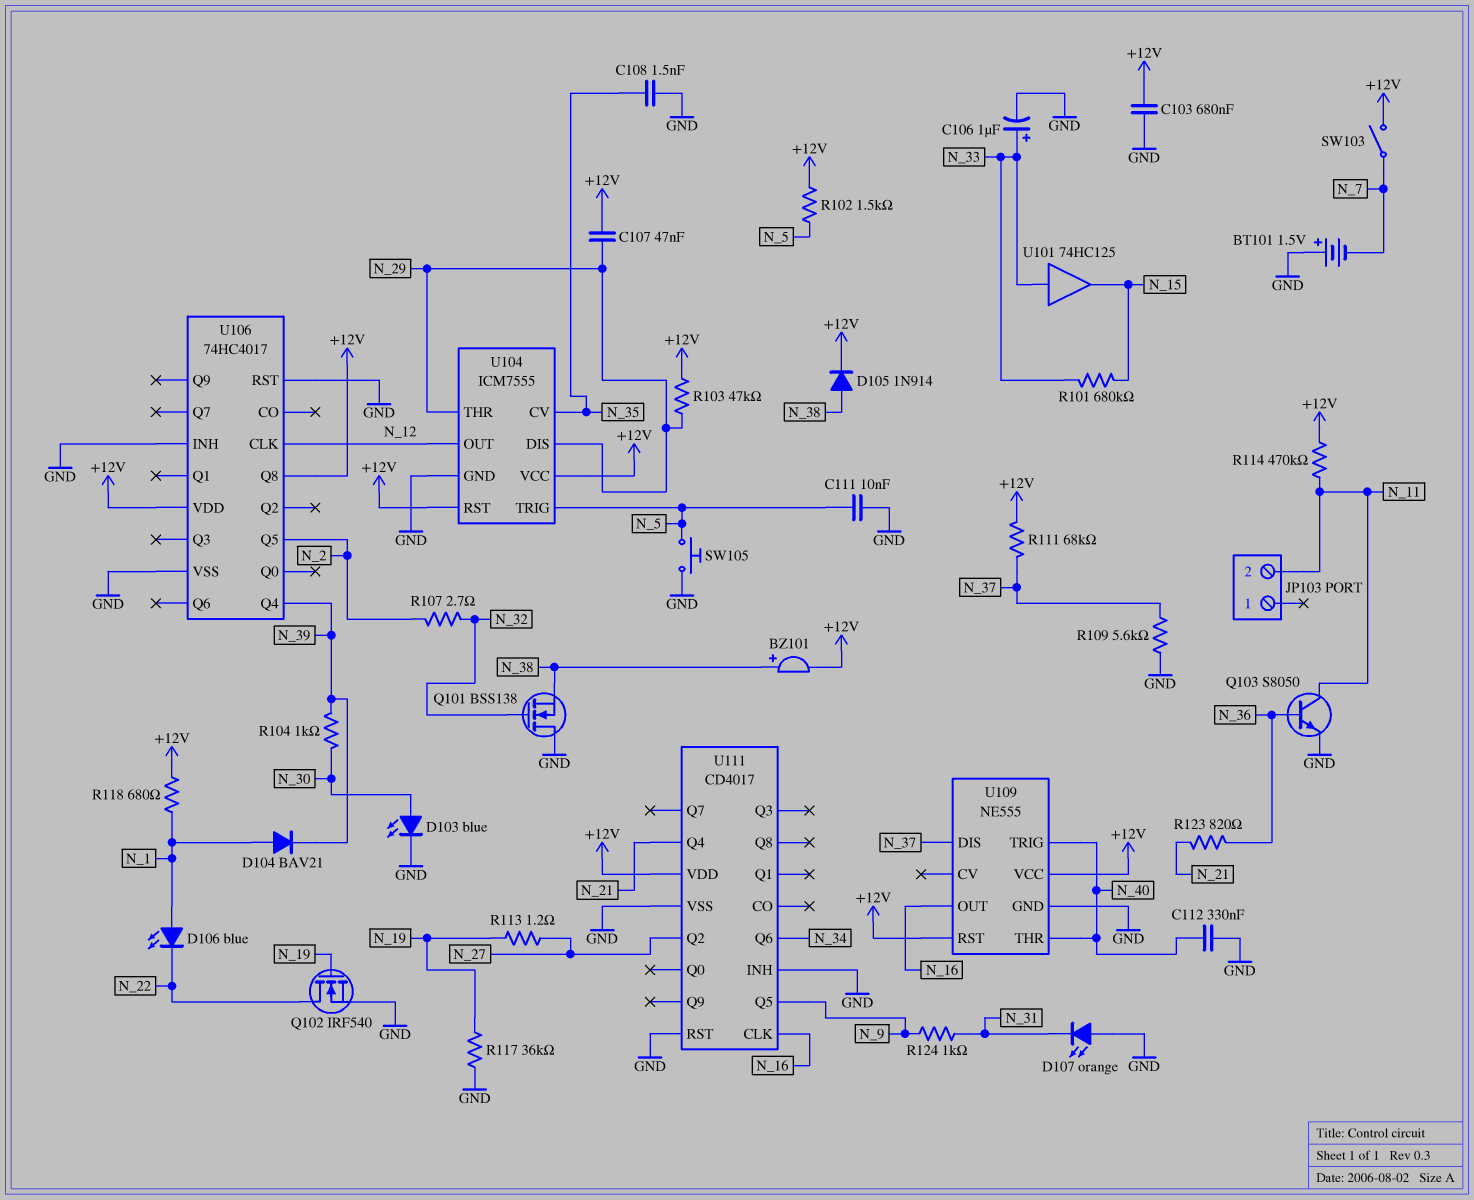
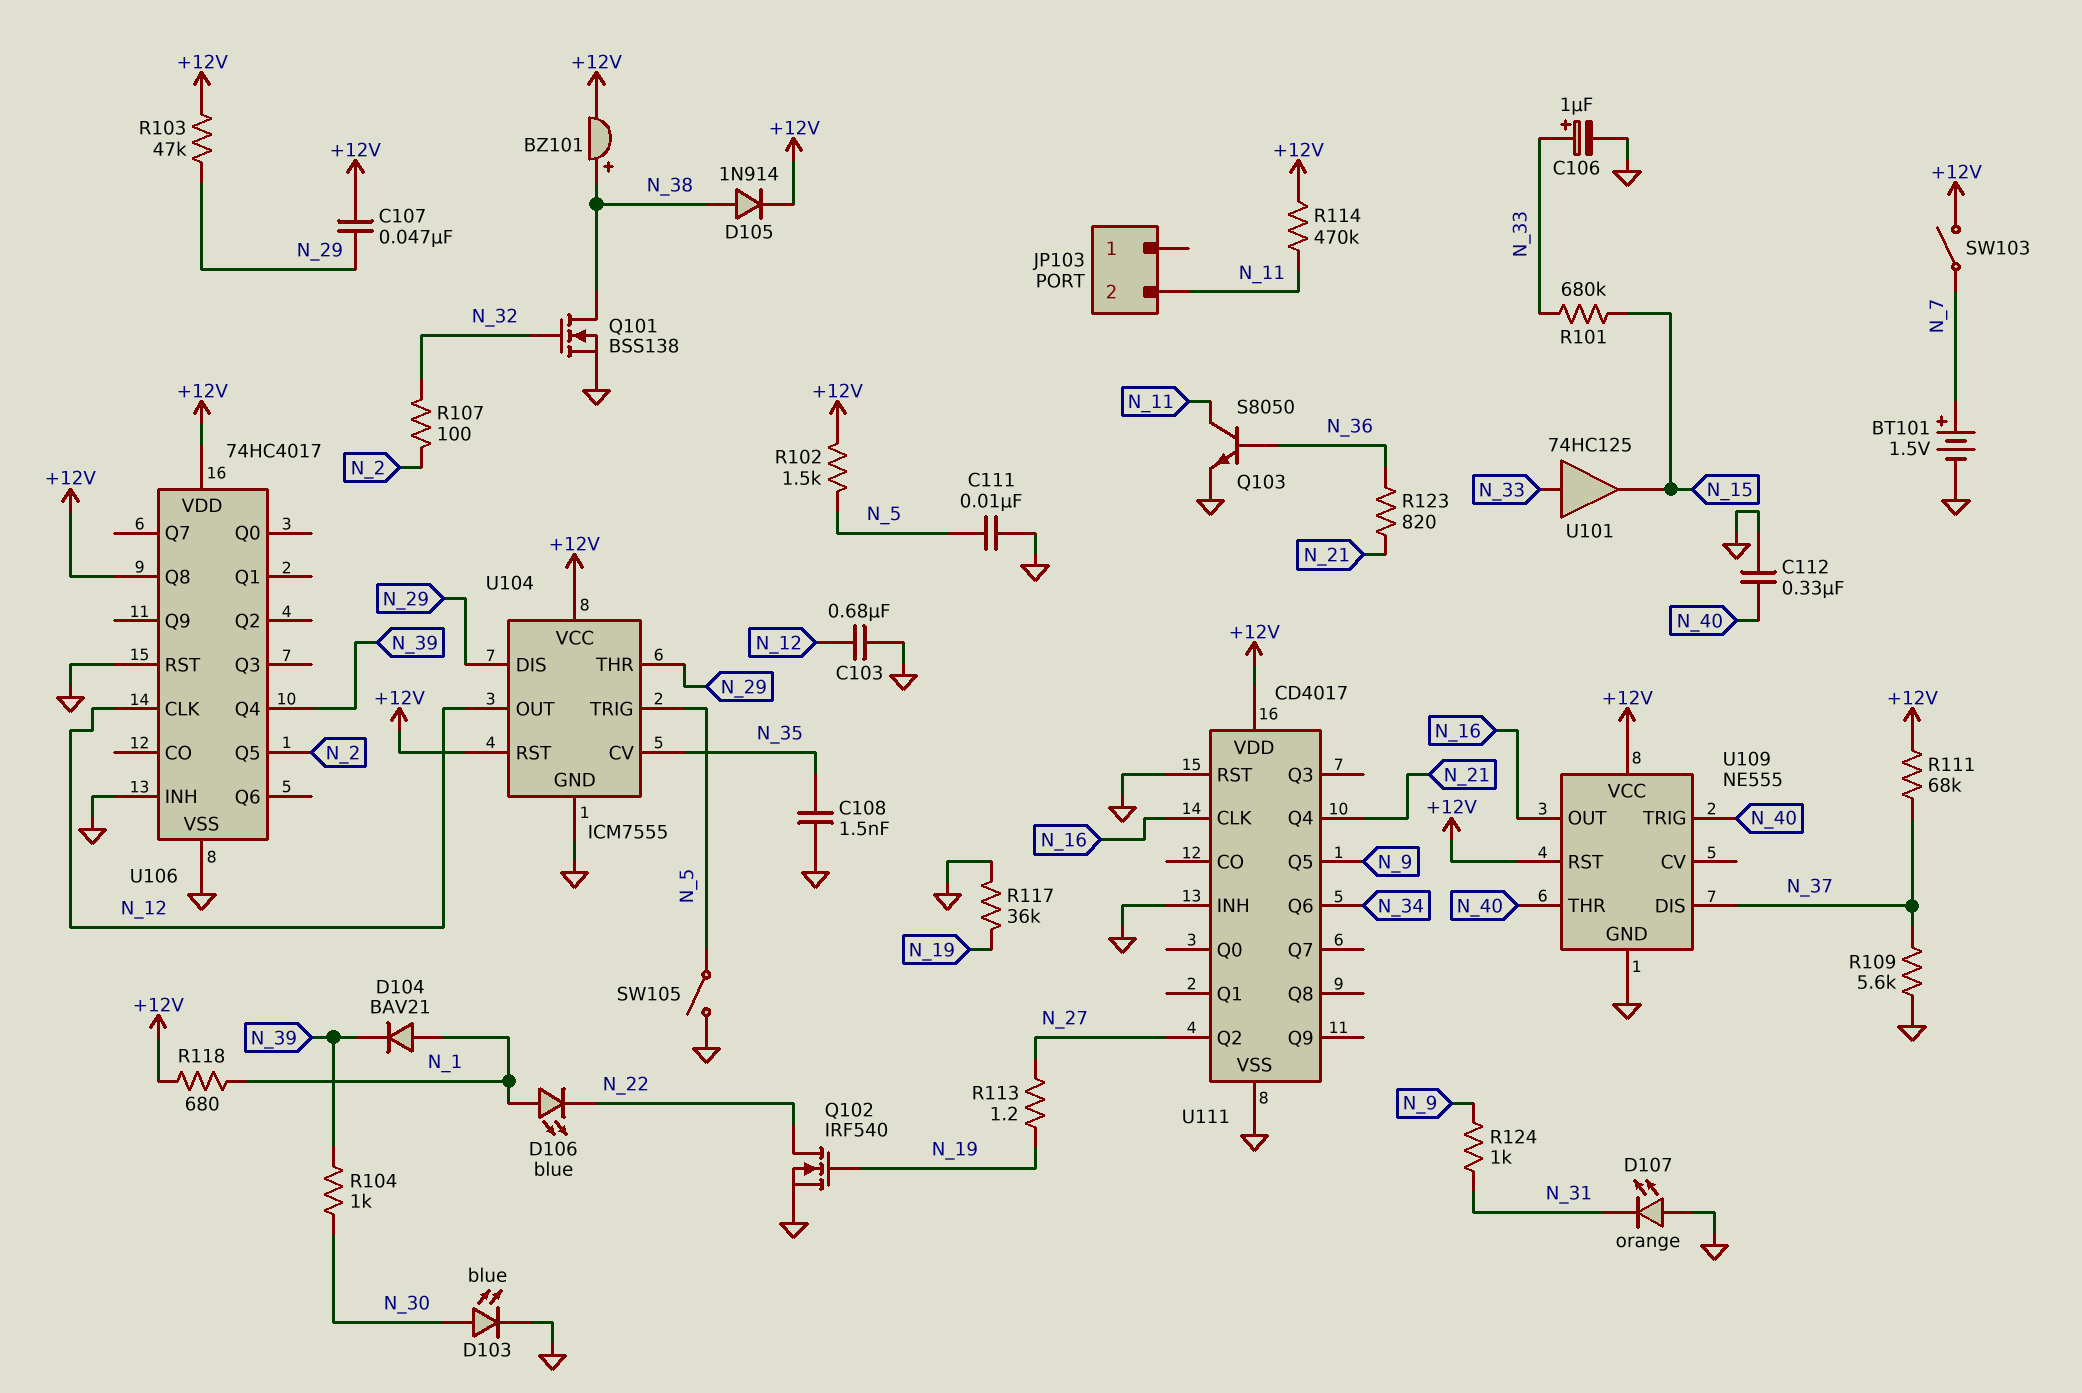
BT101: 1.5V (plus GND, minus N_7) -> 1.5V (plus N_7, minus GND)
C103: 680nF (+12V, GND) -> 680nF (GND, N_12)
Q101: NMOS BSS138 (G N_32, D GND, S N_38) -> NMOS BSS138 (G N_32, D N_38, S GND)
R107: 2.7 (N_2, N_32) -> 100 (N_2, N_32)
SW105: button (GND, N_5) -> switch (GND, N_5)

